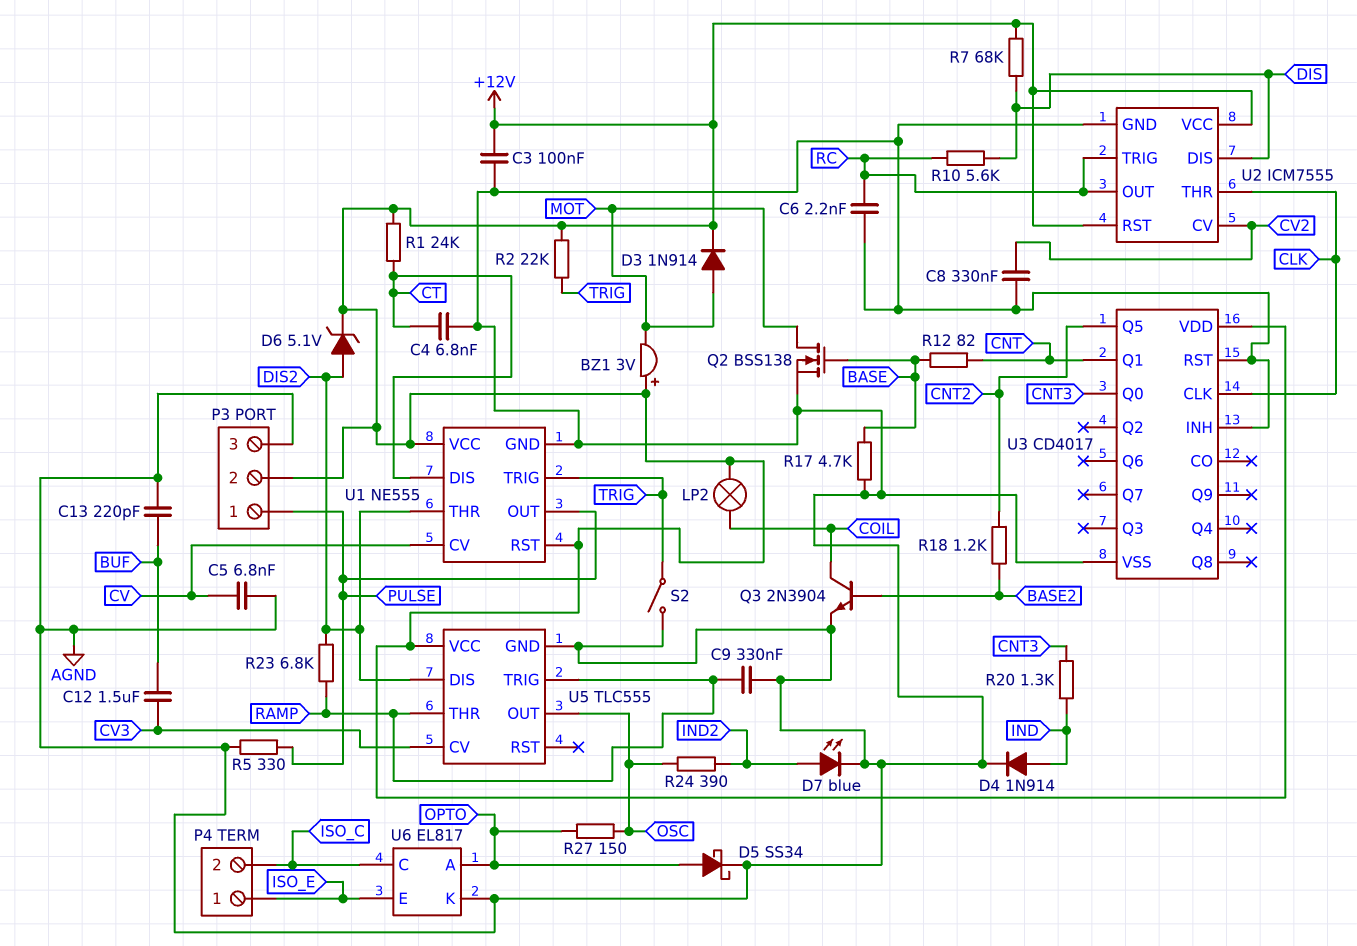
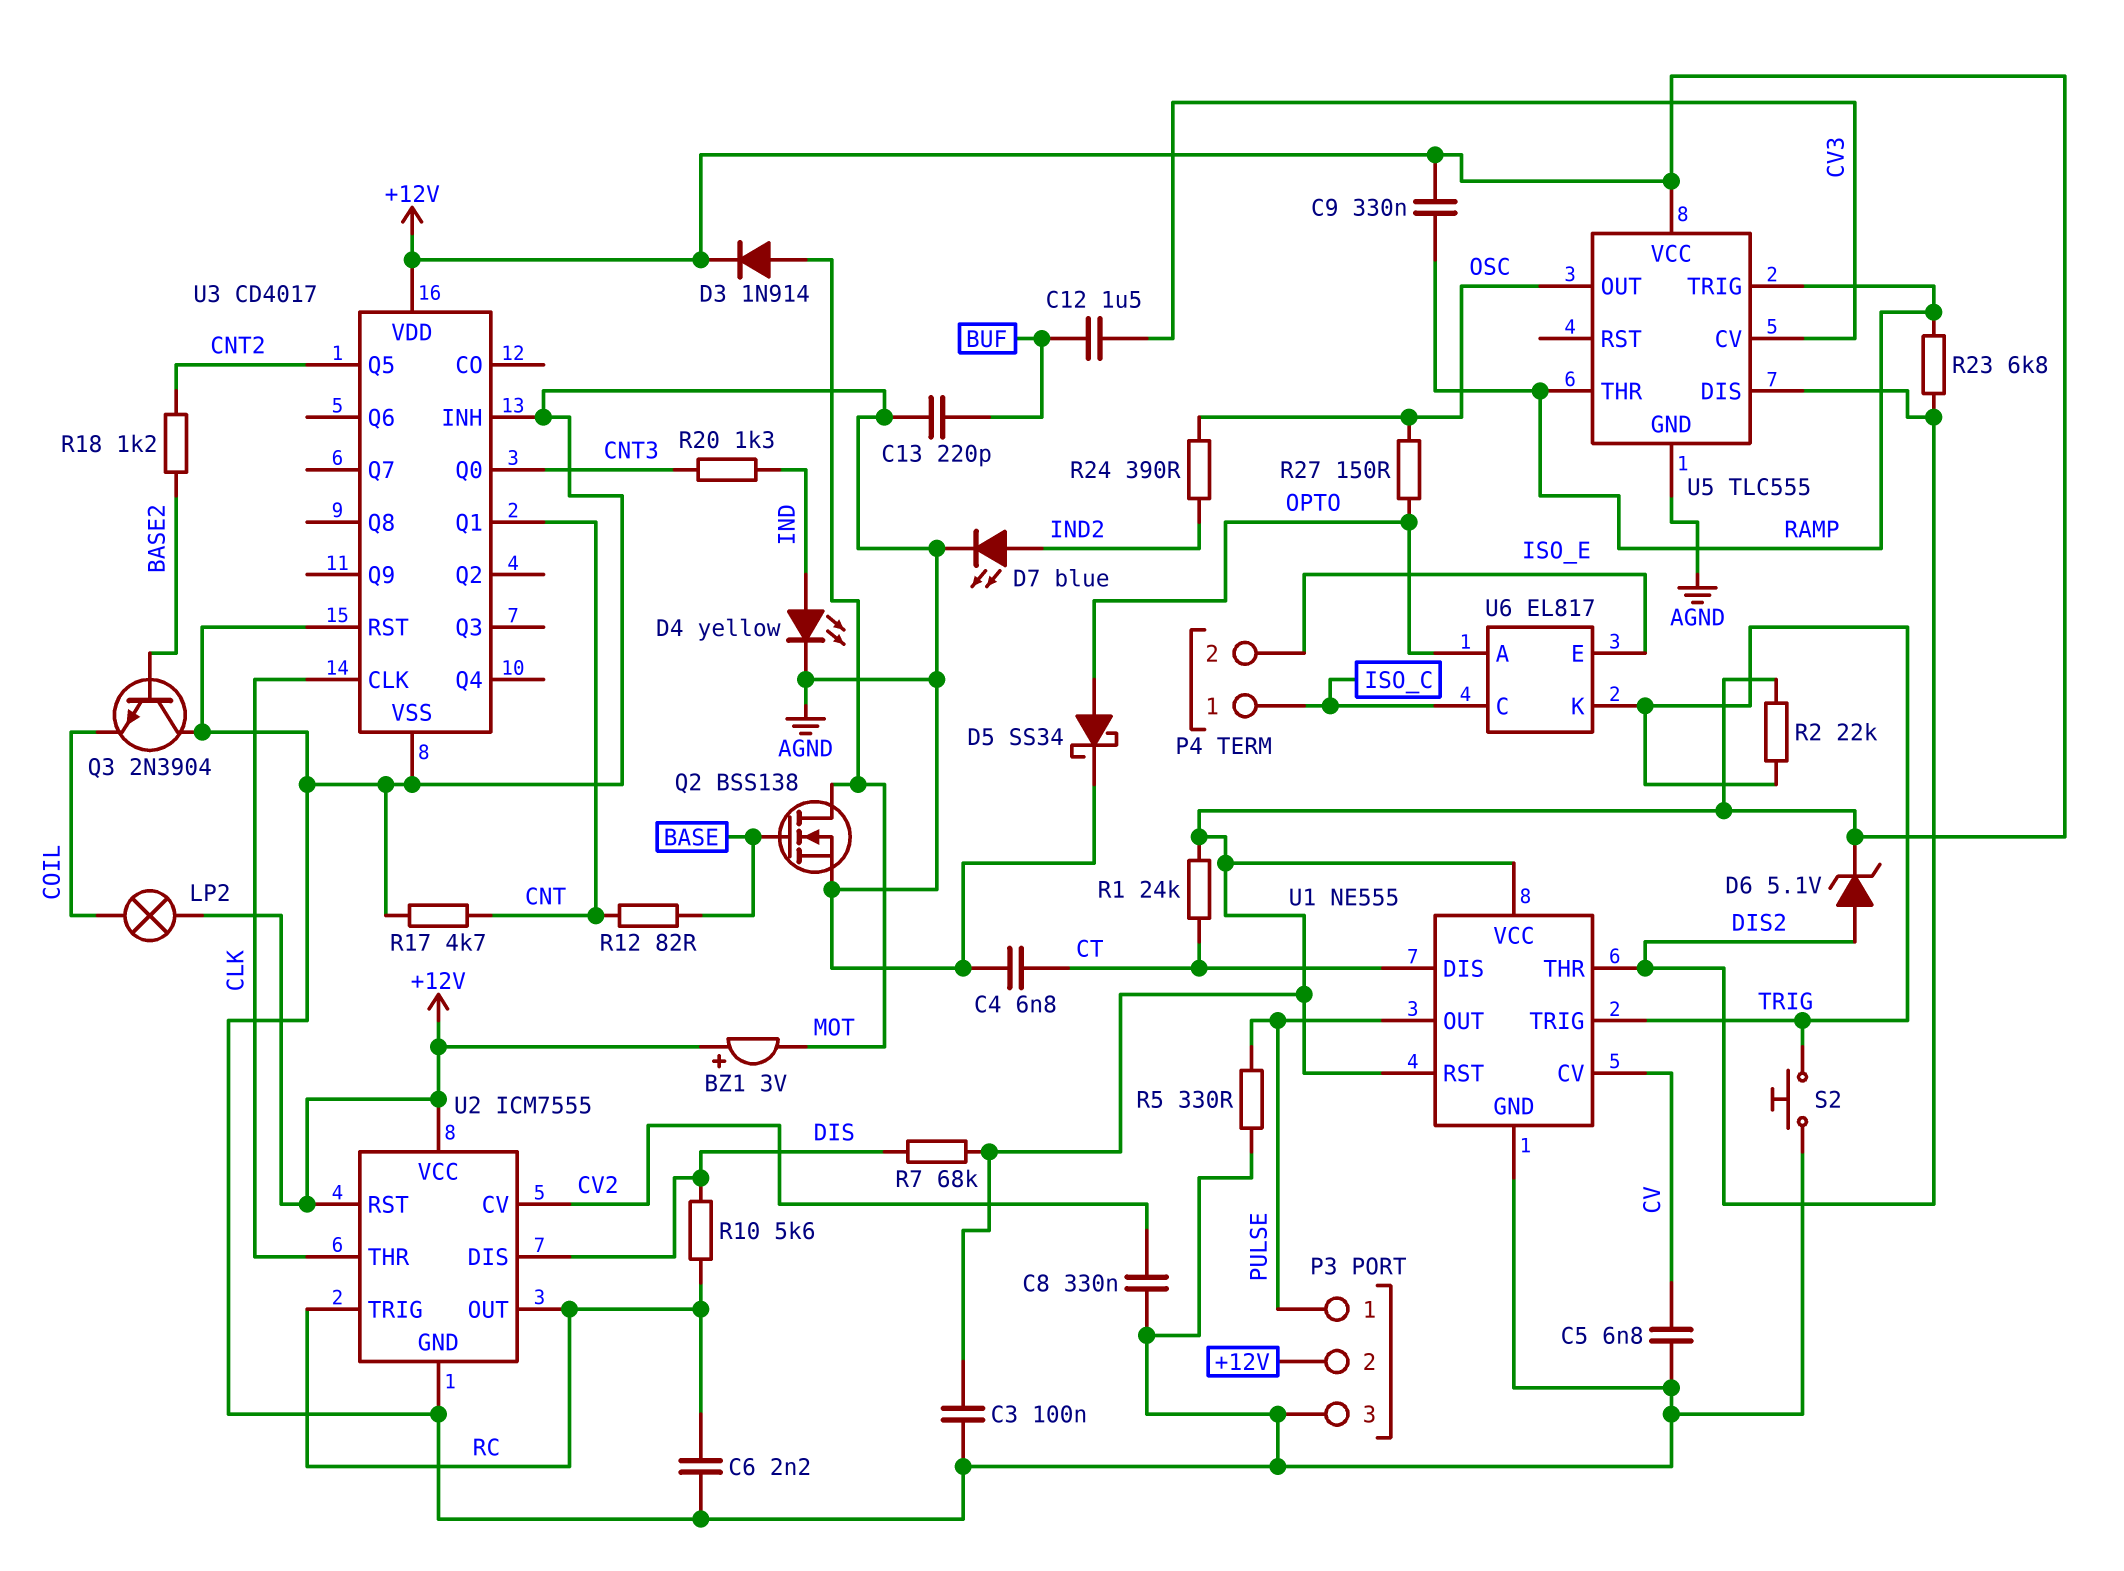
C9: 330nF (AGND, RAMP) -> 330nF (+12V, RAMP)
D4: diode 1N914 (A IND, K AGND) -> LED yellow (A IND, K AGND)
P4 pin 1: ISO_E -> ISO_C
P4 pin 2: ISO_C -> ISO_E
Q3: NPN 2N3904 (B BASE2, C COIL, E AGND) -> NPN 2N3904 (B BASE2, C AGND, E COIL)
R17: 4.7k (AGND, BASE) -> 4.7k (AGND, CNT)
S2: switch (AGND, TRIG) -> button (AGND, TRIG)
U6 pin K: AGND -> TRIG

